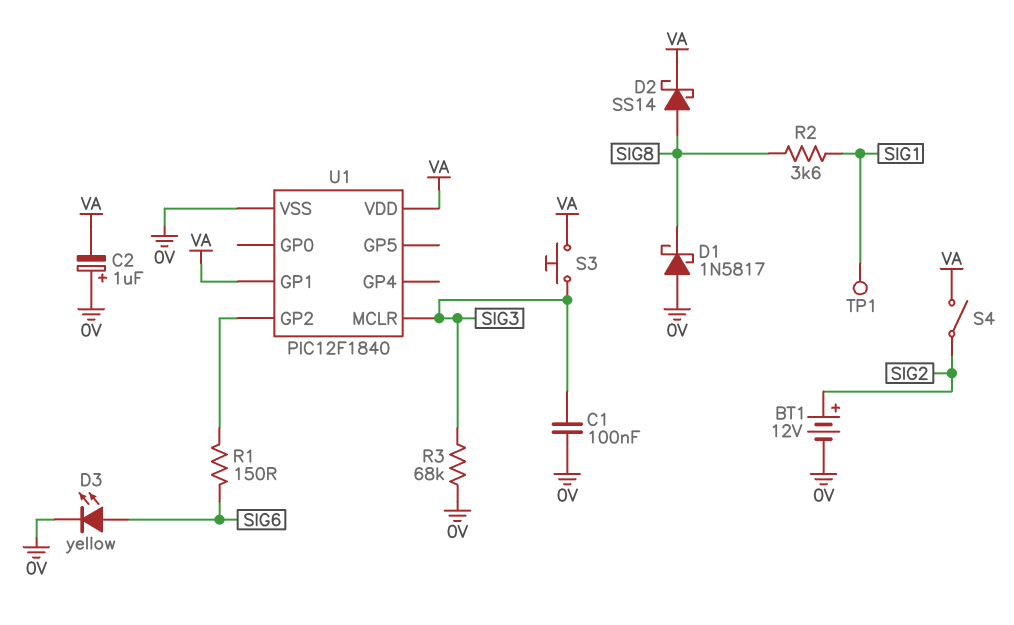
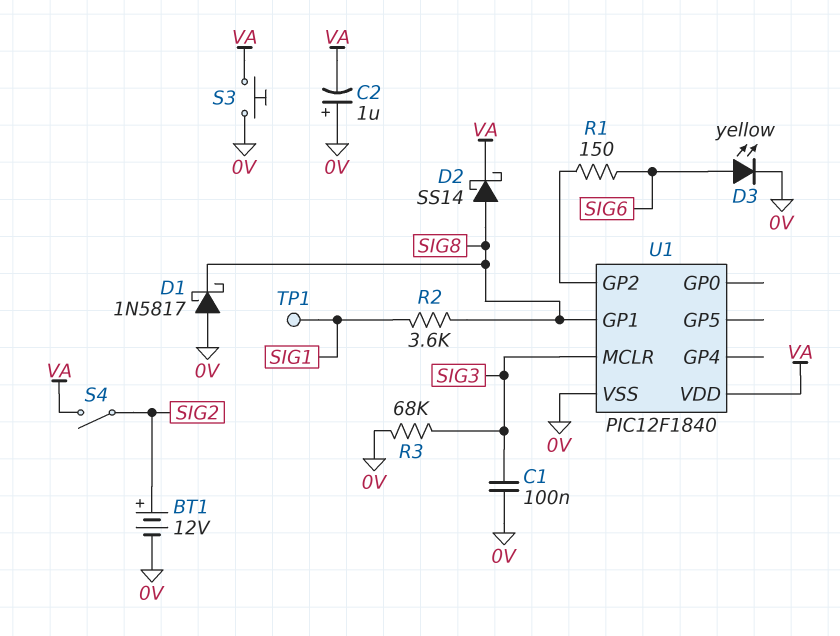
S3: button (SIG3, VA) -> button (0V, VA)
U1 pin GP1: VA -> SIG8

